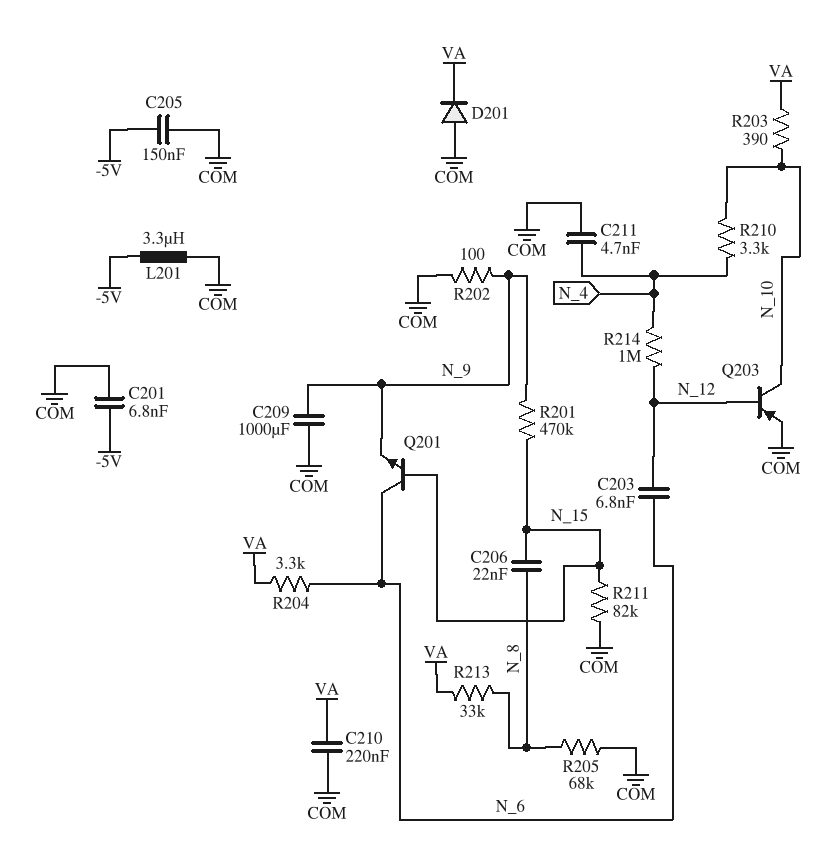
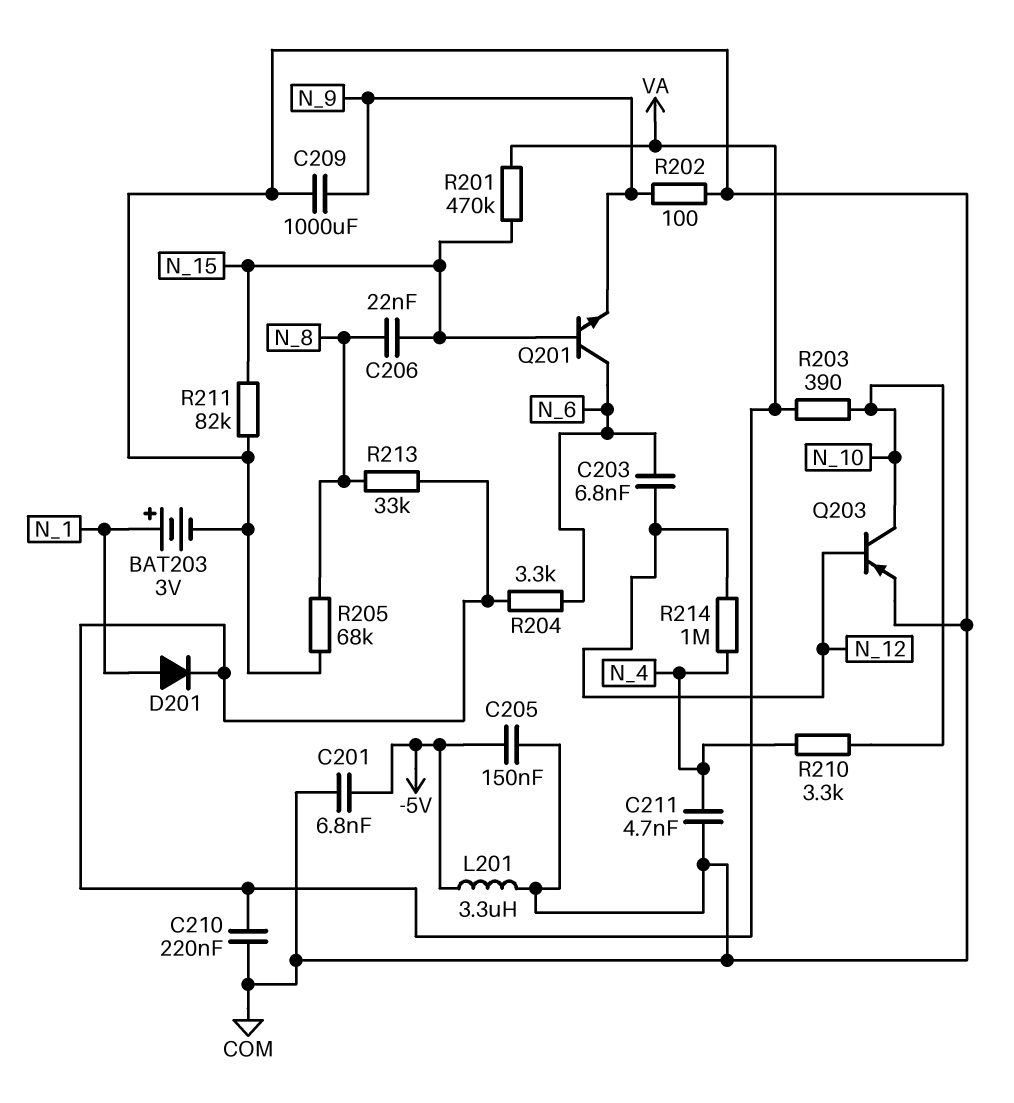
BAT203: none -> 3V (plus N_1, minus COM)
D201: diode (A COM, K VA) -> diode (A N_1, K VA)
R201: 470k (N_9, N_15) -> 470k (N_15, VA)

